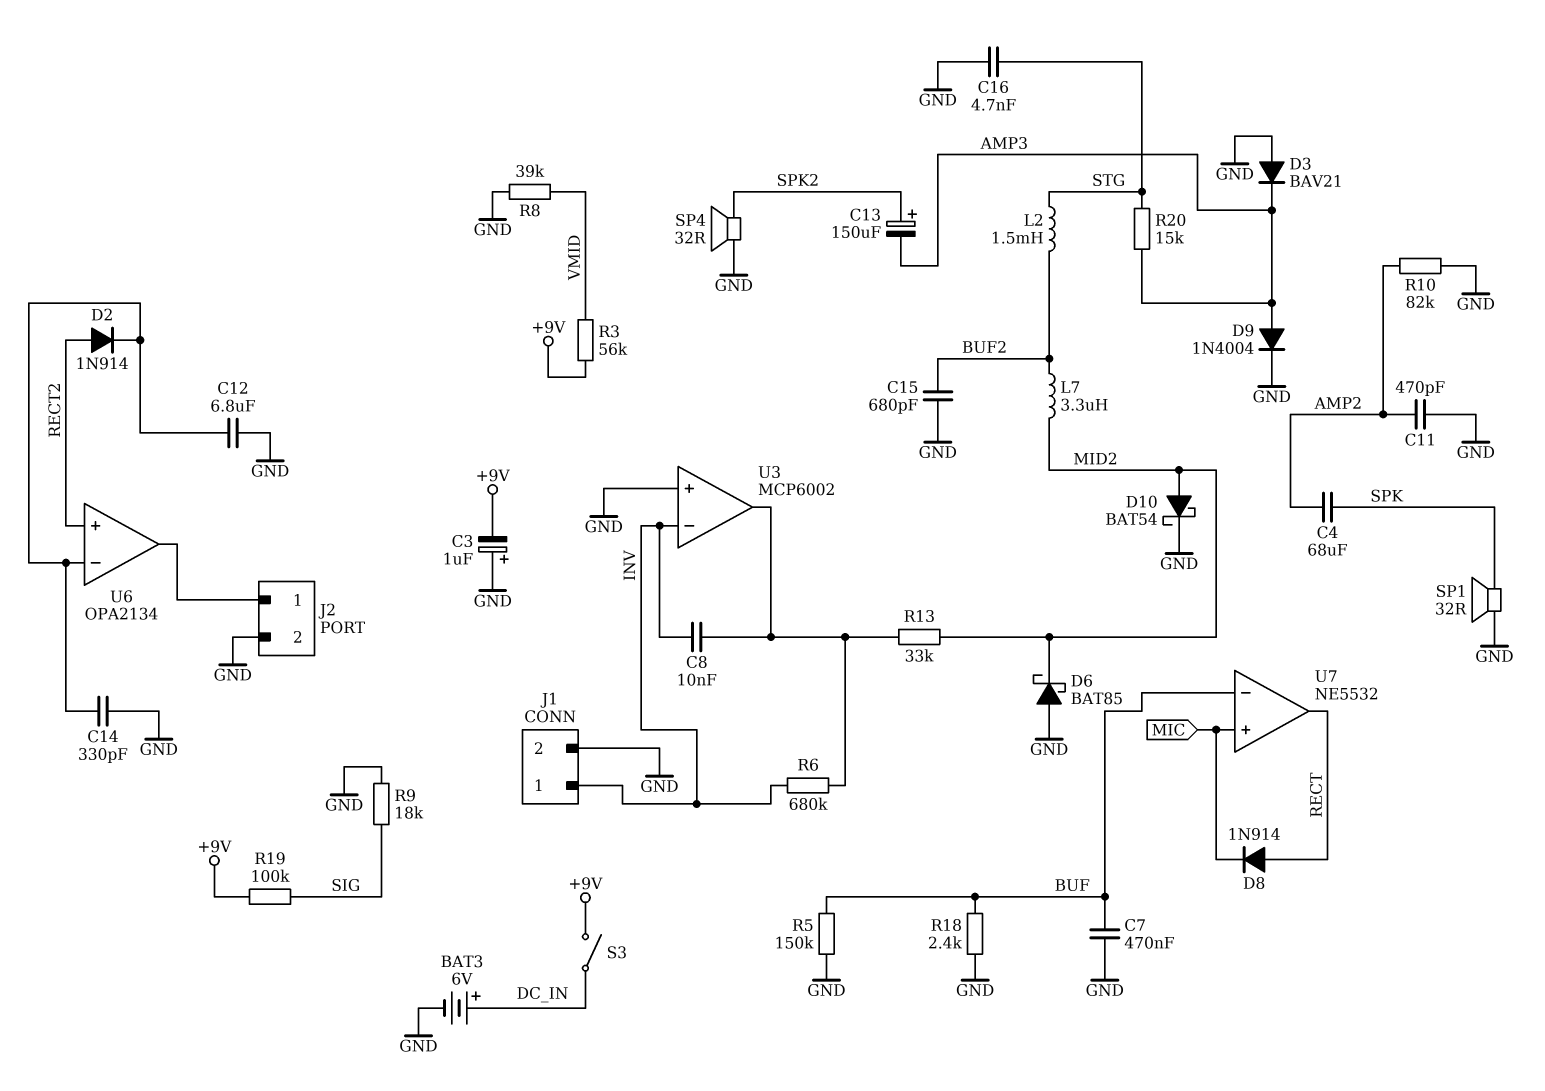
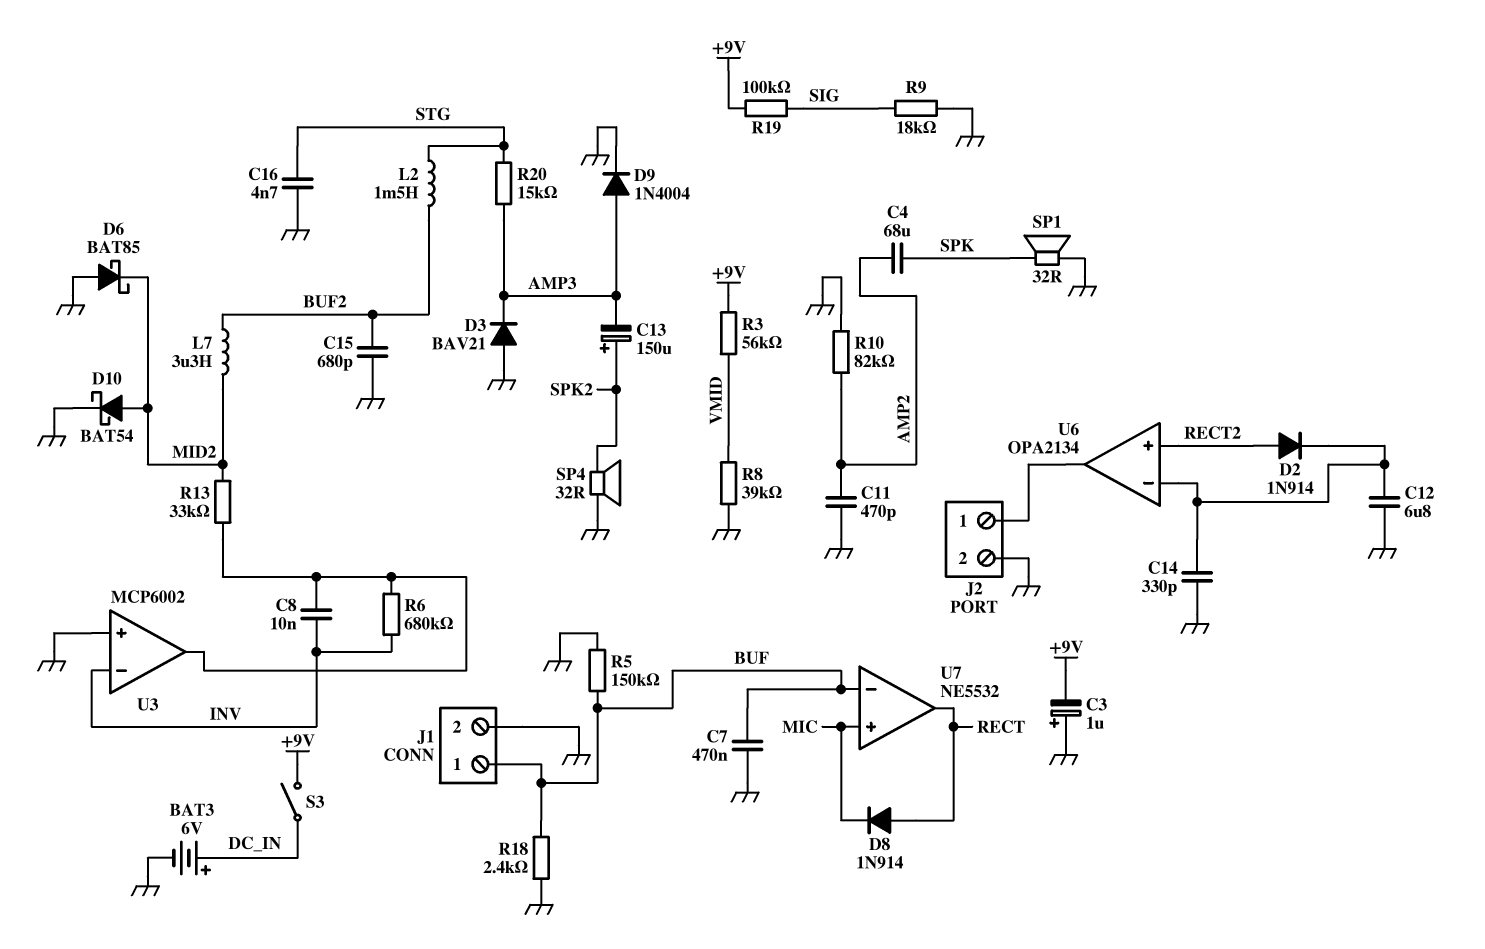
J1 pin 1: INV -> BUF

